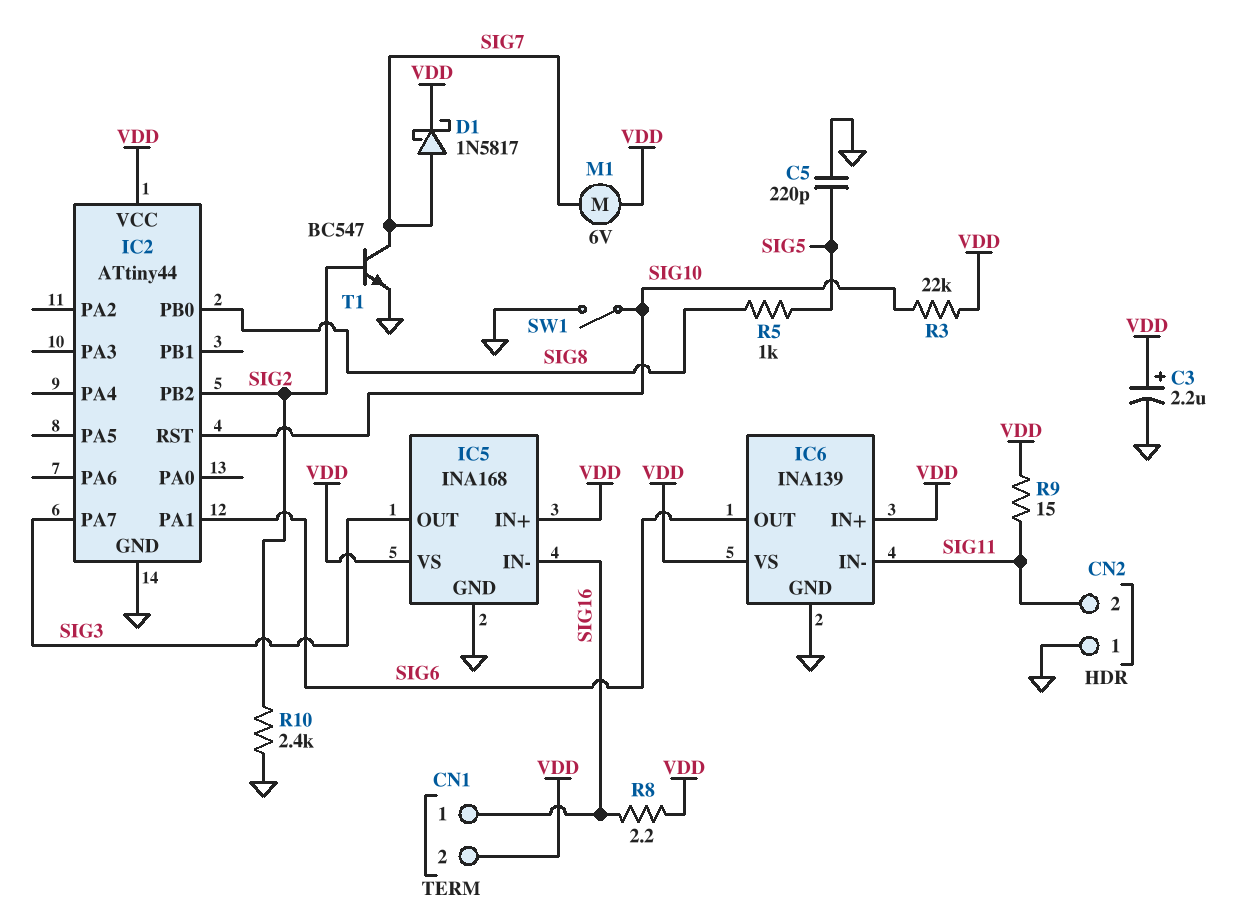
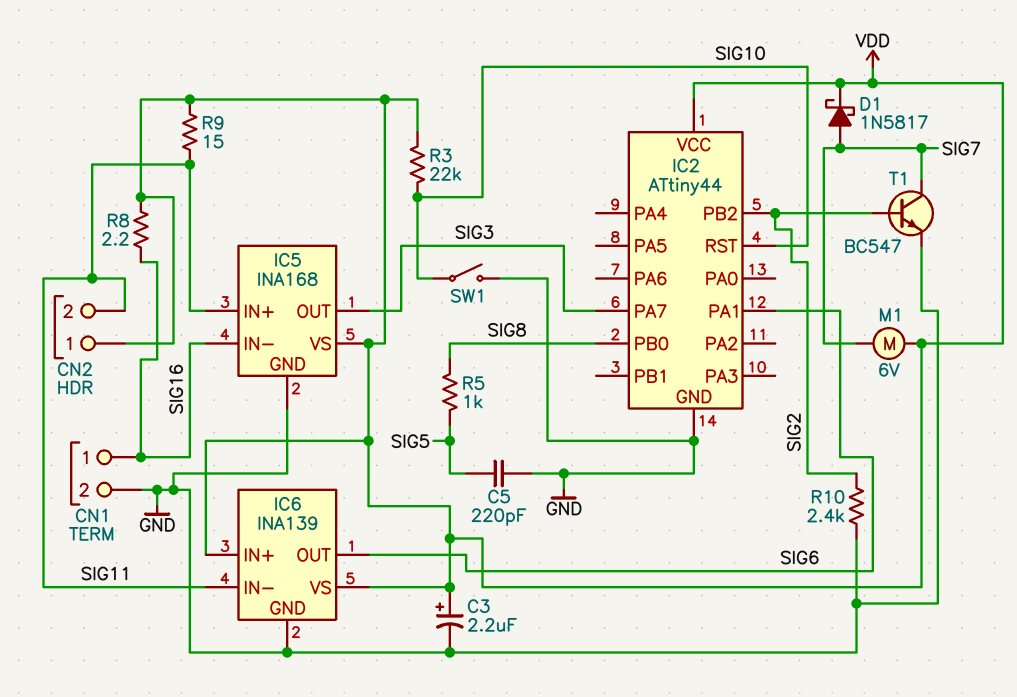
CN1 pin 2: VDD -> GND
CN2 pin 1: GND -> VDD
IC5 pin IN+: VDD -> SIG11

